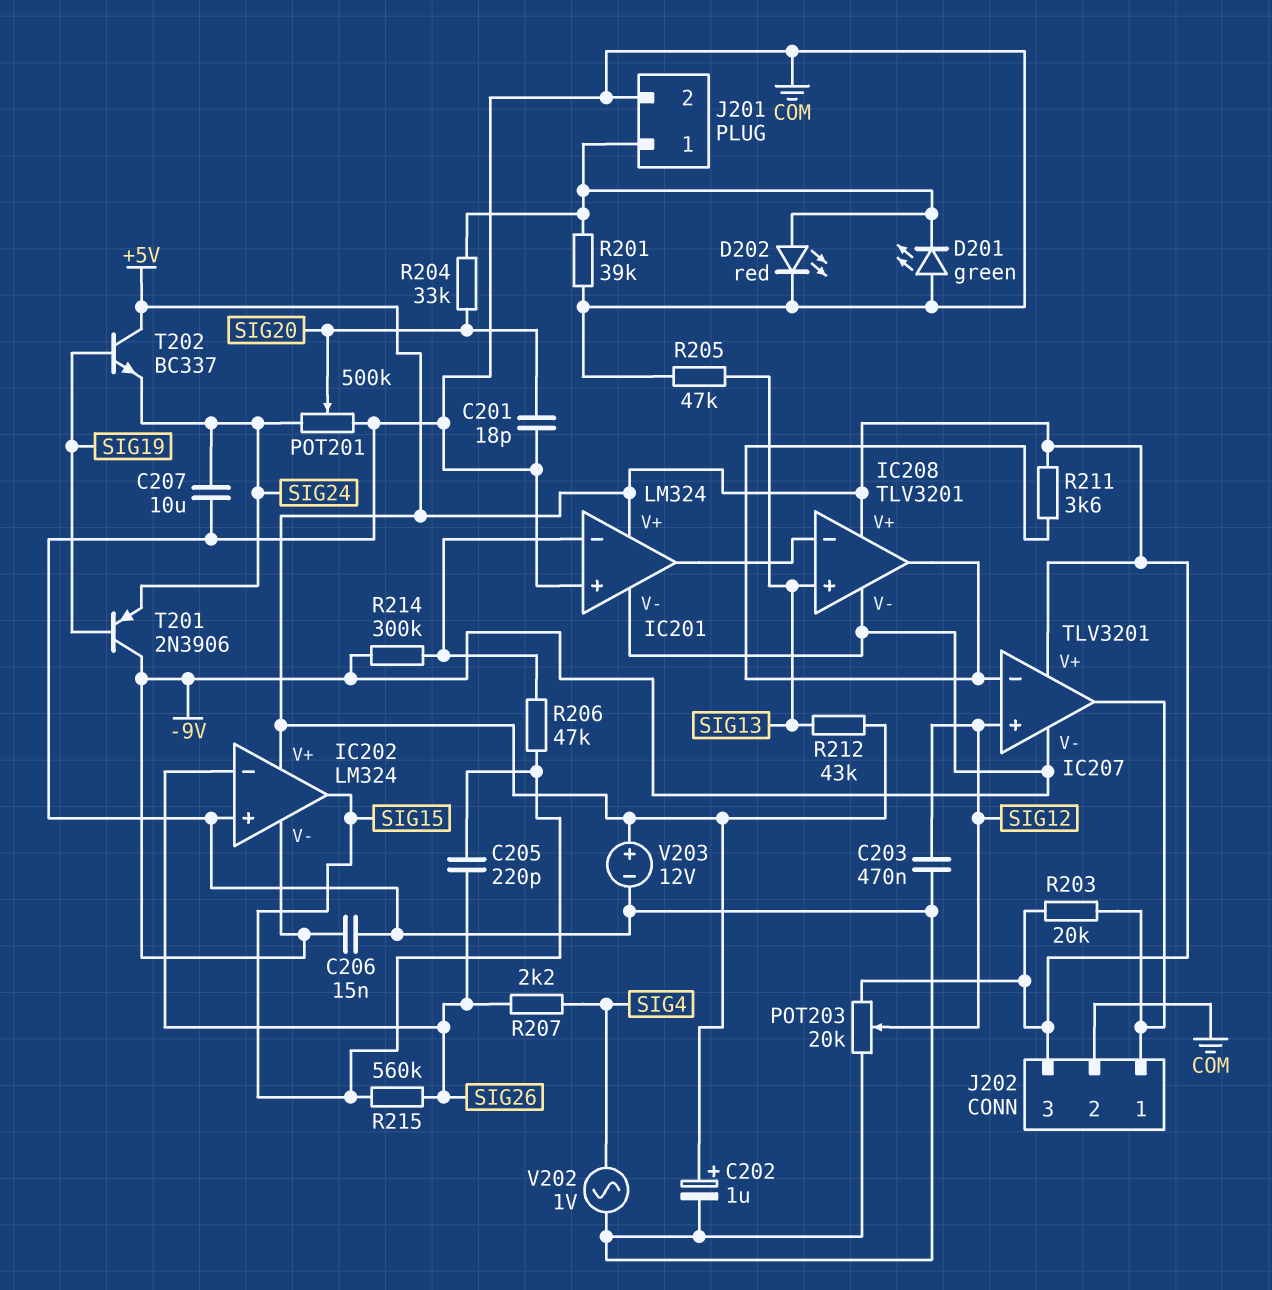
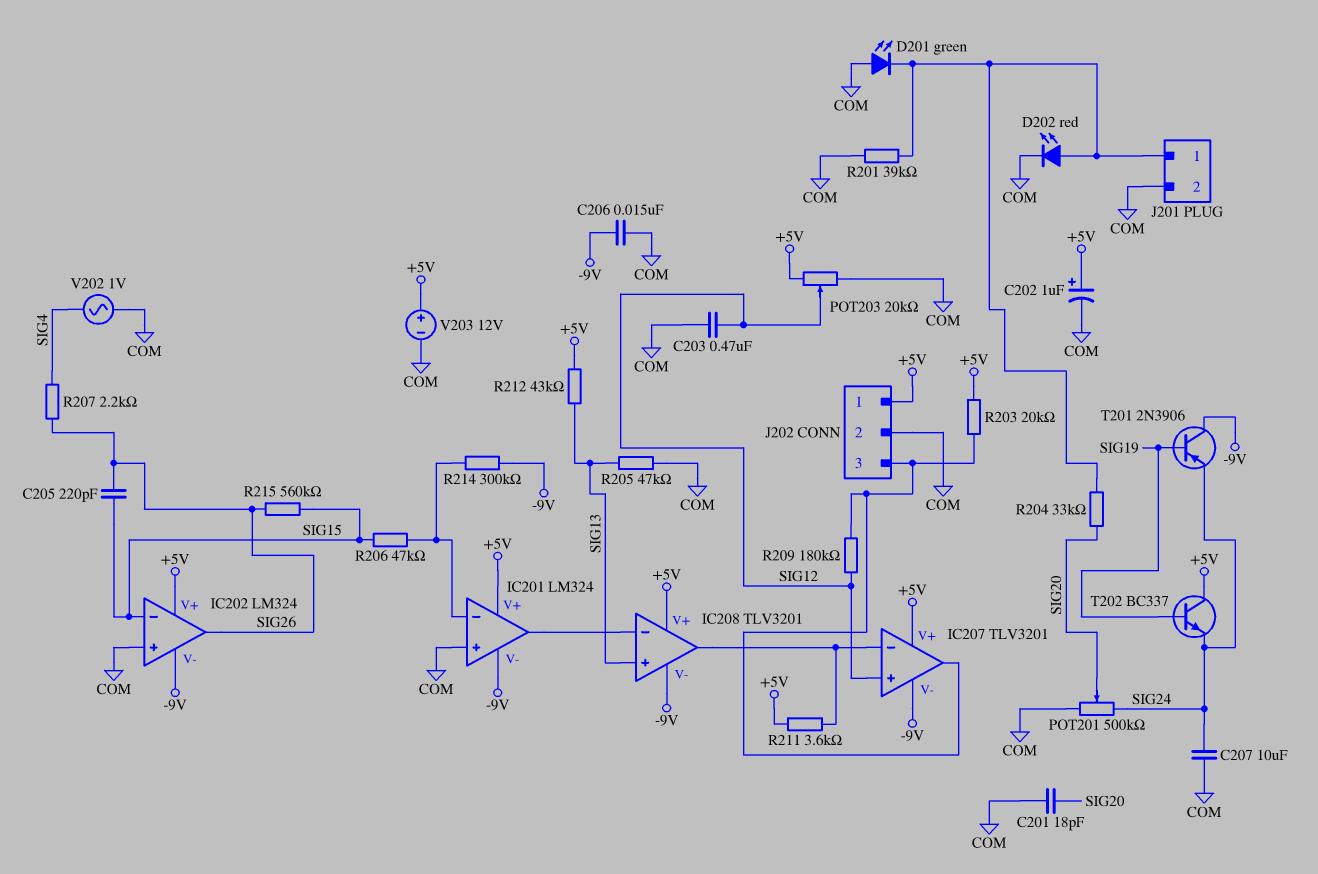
IC202 pin in-: SIG26 -> SIG15
IC202 pin out: SIG15 -> SIG26
J202 pin 1: IC207/out -> +5V
J202 pin 3: +5V -> IC207/out
R209: none -> 180k (IC207/out, SIG12)

